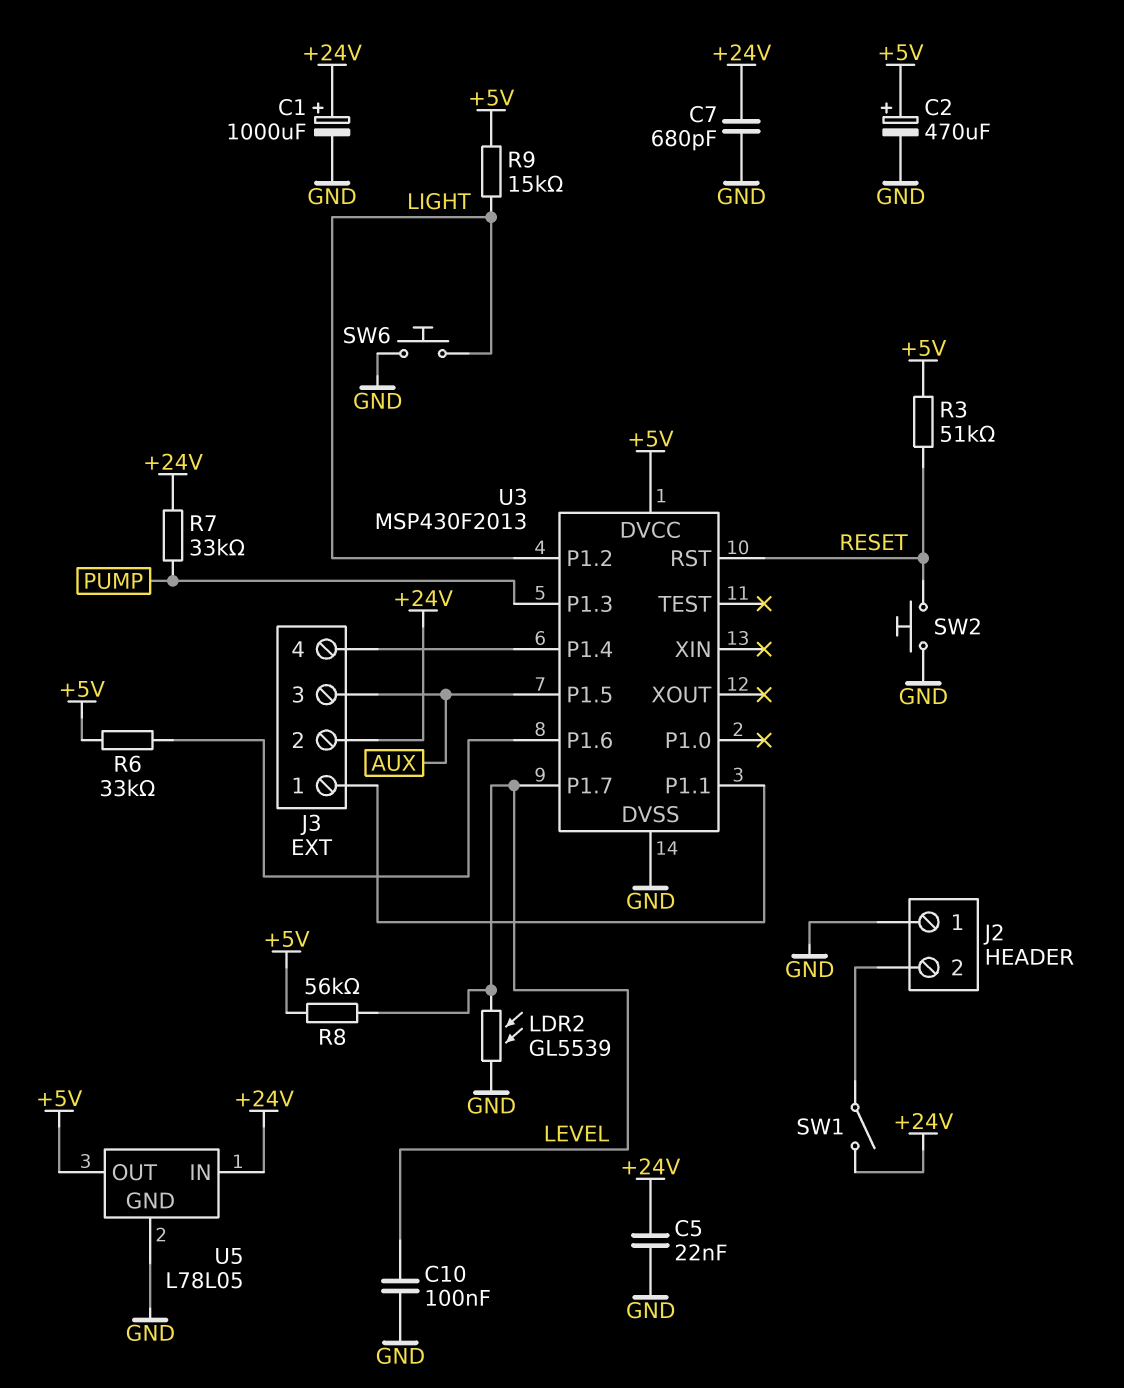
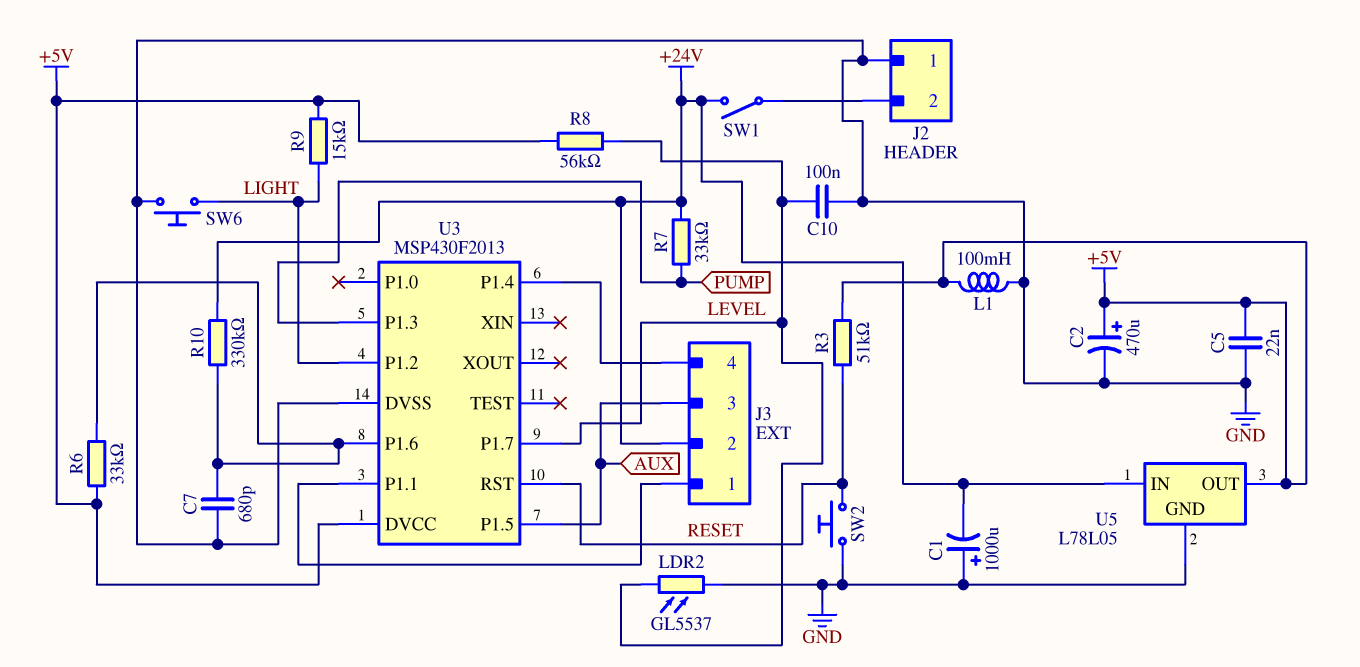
C1: 1000uF (plus +24V, minus GND) -> 1000uF (plus GND, minus +24V)
C5: 22nF (+24V, GND) -> 22nF (+5V, GND)
C7: 680pF (+24V, GND) -> 680pF (GND, U3/P1.6)
L1: none -> 100mH (+5V, GND)
LDR2: GL5539 (GND, LEVEL) -> GL5537 (GND, LEVEL)
R10: none -> 330k (+24V, U3/P1.6)

